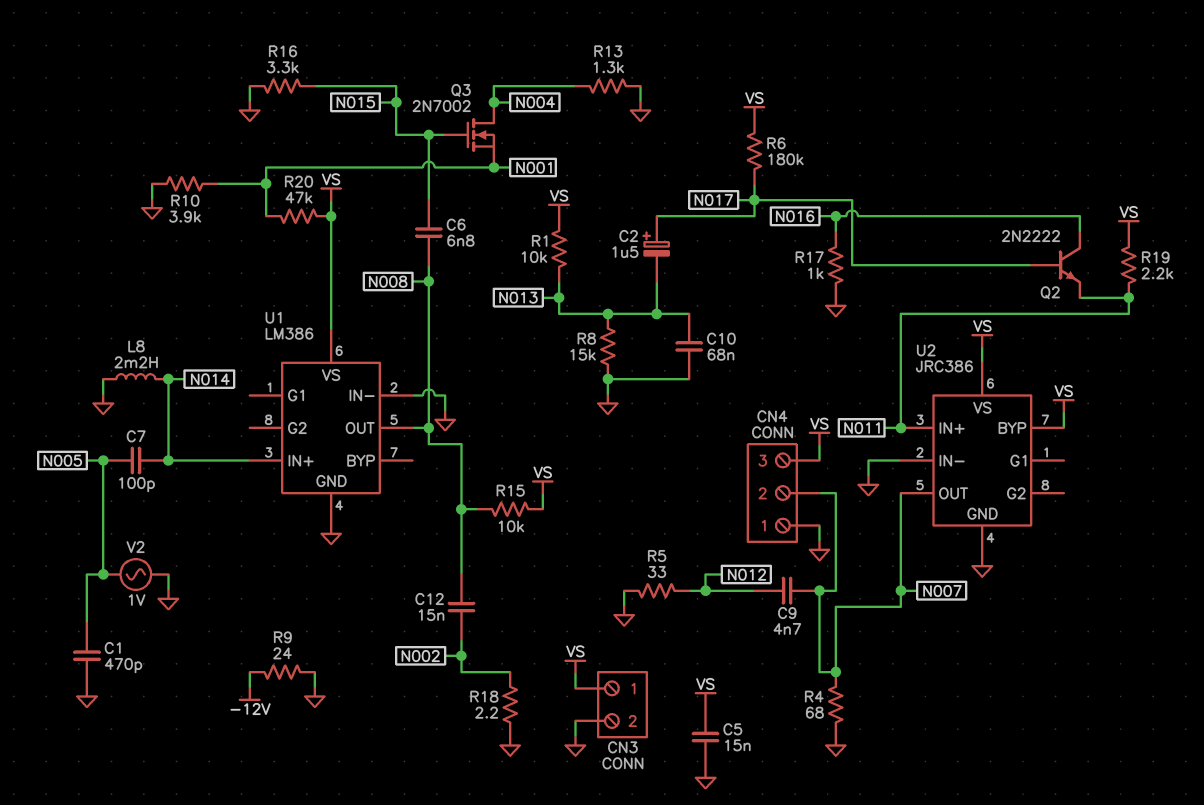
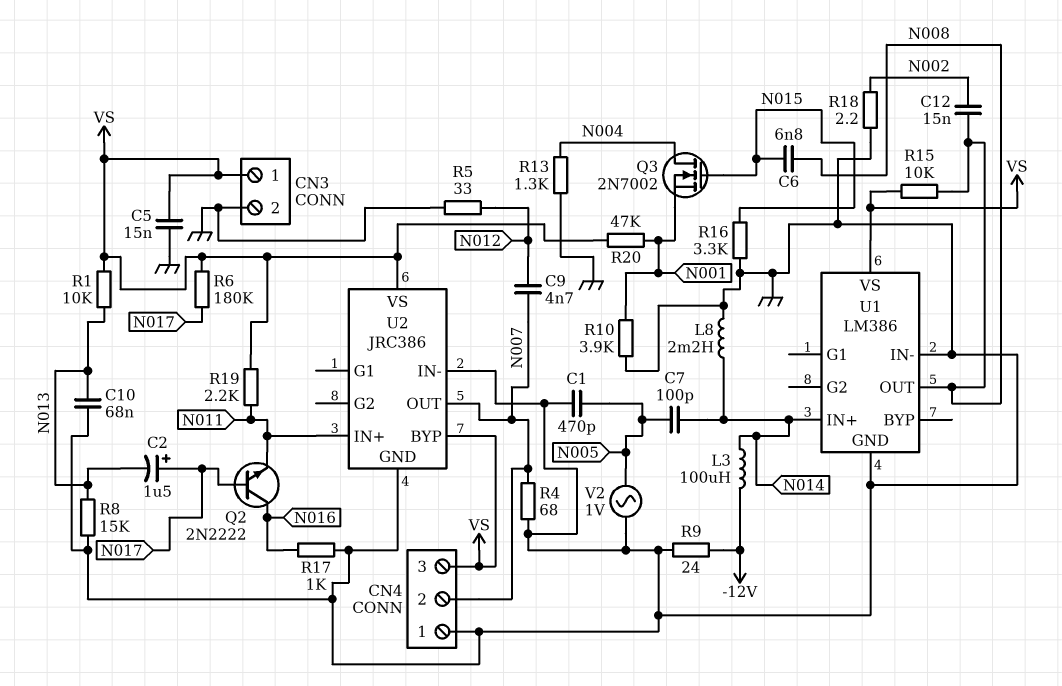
L3: none -> 100uH (-12V, N014)

